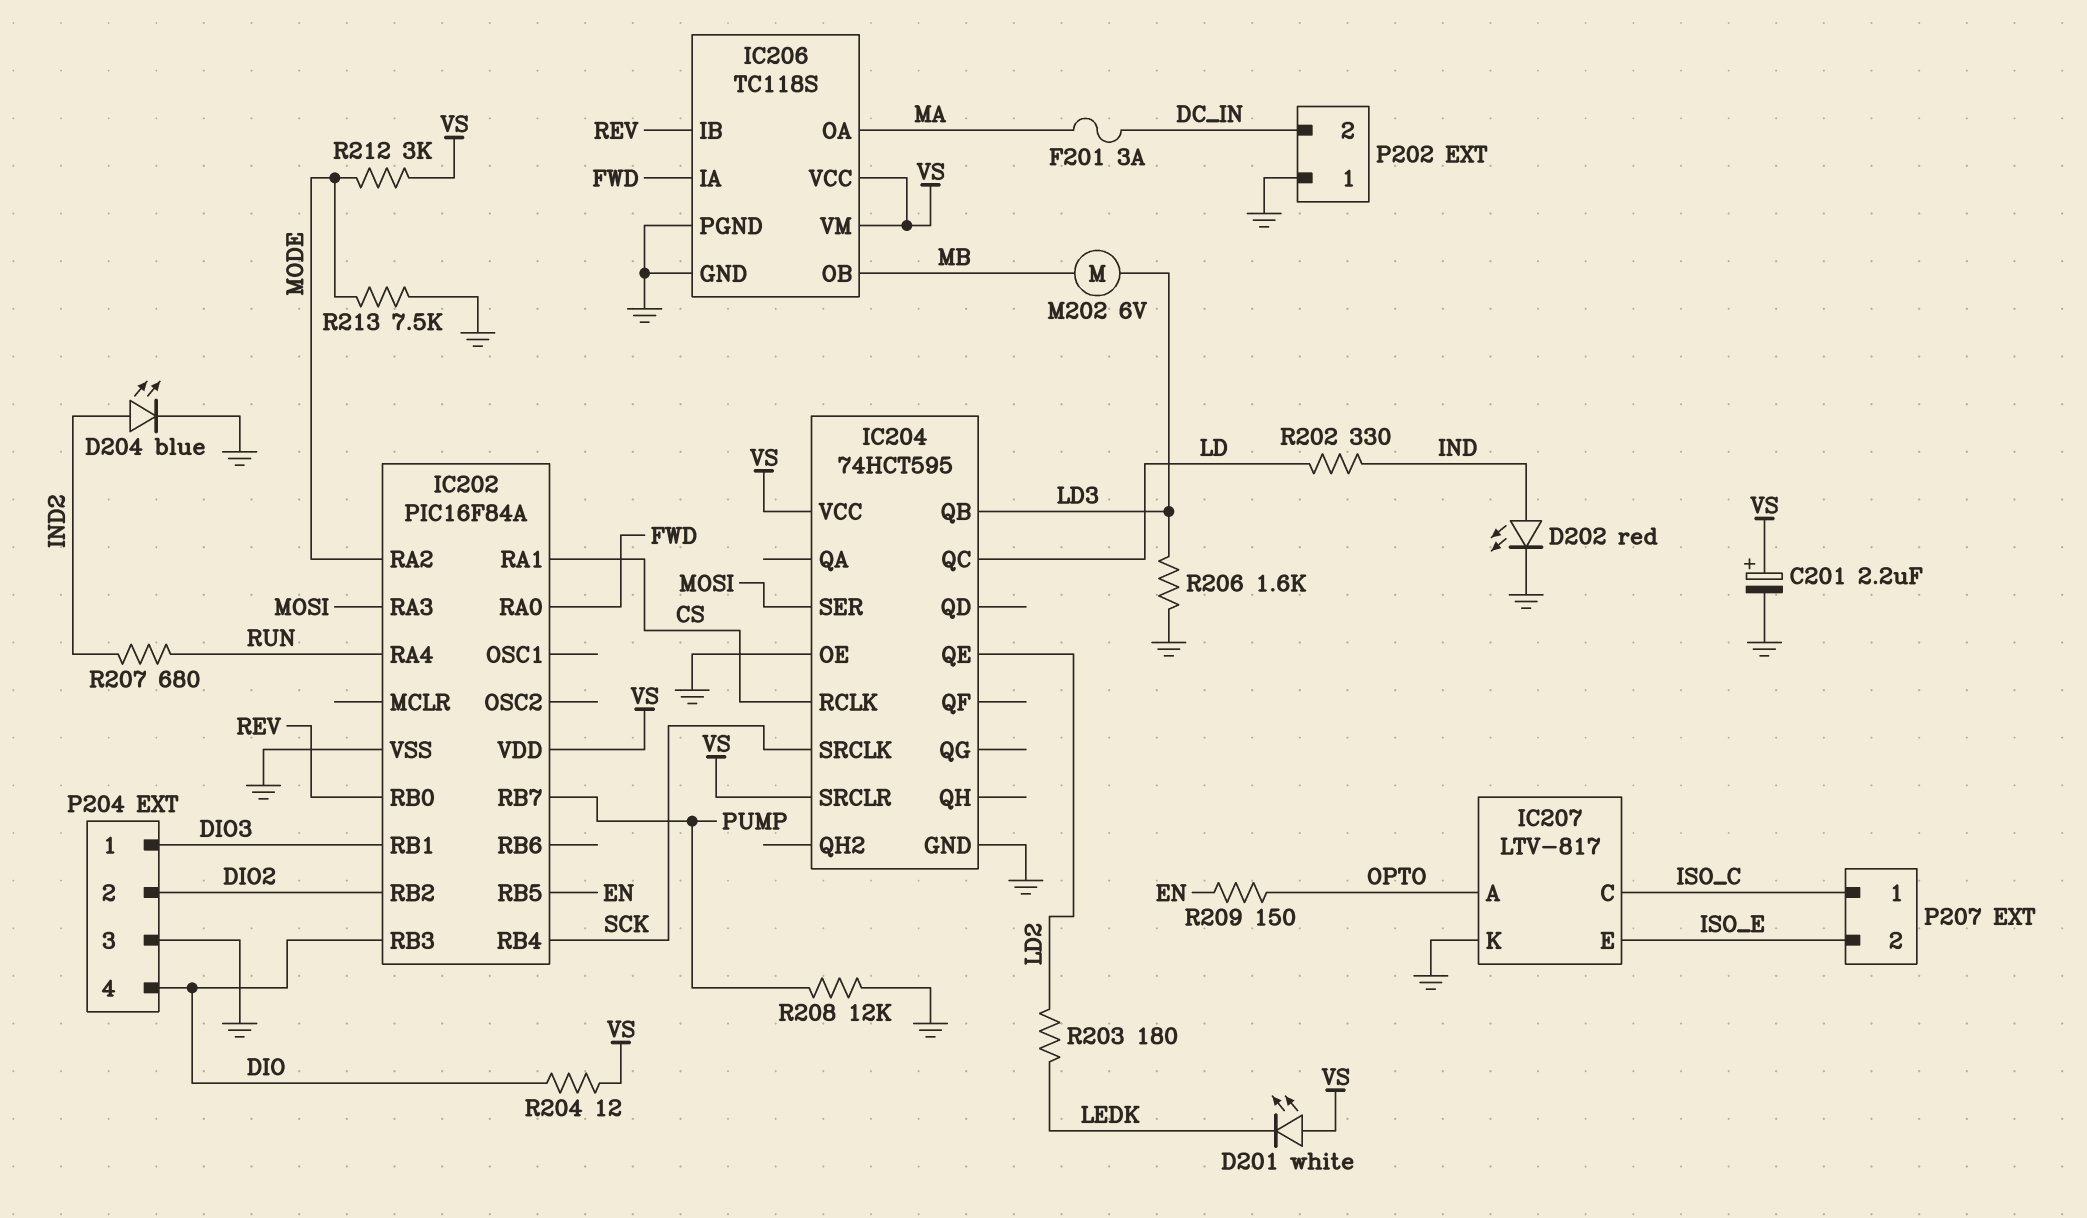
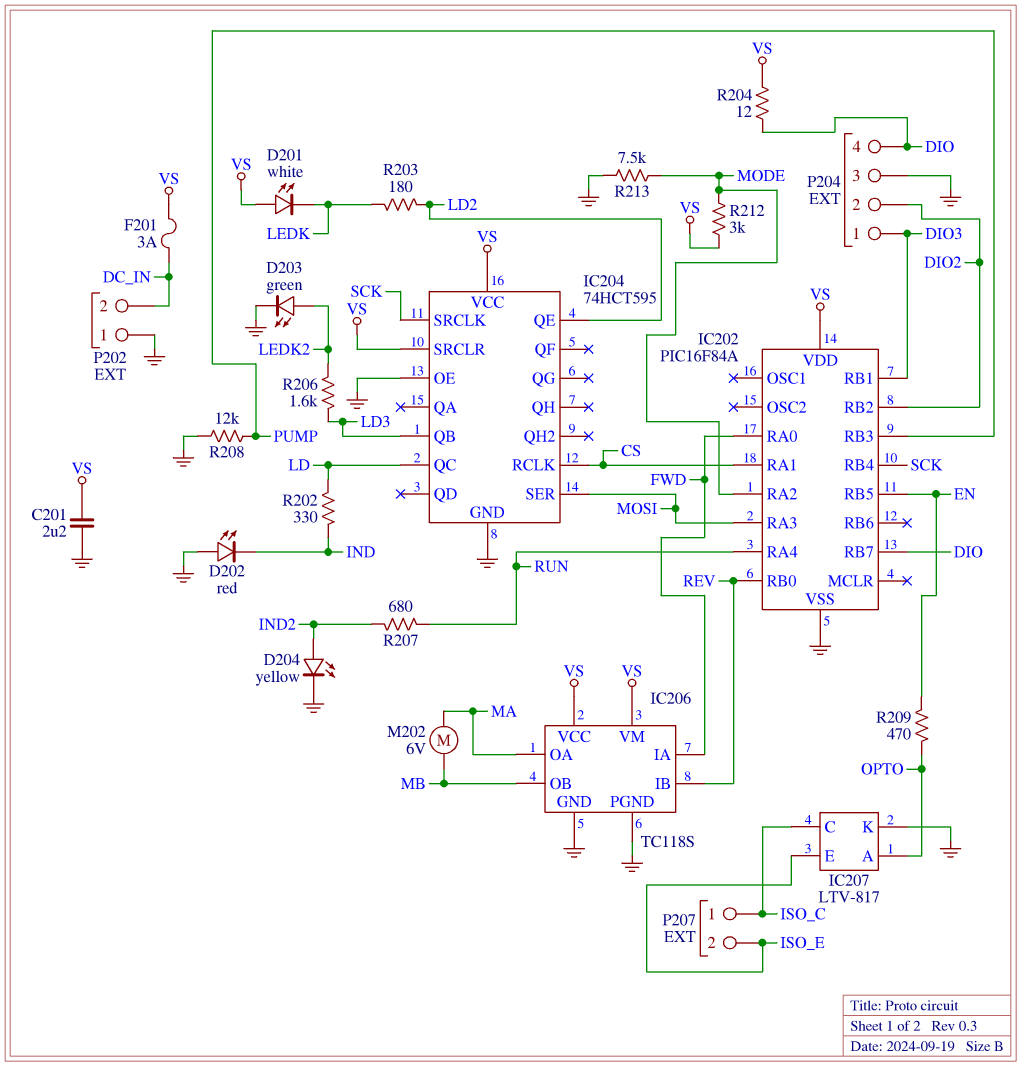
C201: 2.2uF (plus VS, minus GND) -> 2.2uF (GND, VS)
D202: LED red (A IND, K GND) -> LED red (A GND, K IND)
D203: none -> LED green (A LEDK2, K GND)
D204: LED blue (A IND2, K GND) -> LED yellow (A IND2, K GND)
F201: 3A (DC_IN, MA) -> 3A (DC_IN, VS)
IC202 pin RB3: DIO -> PUMP
IC202 pin RB7: PUMP -> DIO
M202: motor 6V (LD3, MB) -> motor 6V (MA, MB)
R206: 1.6k (GND, LD3) -> 1.6k (LD3, LEDK2)
R209: 150 (EN, OPTO) -> 470 (EN, OPTO)

